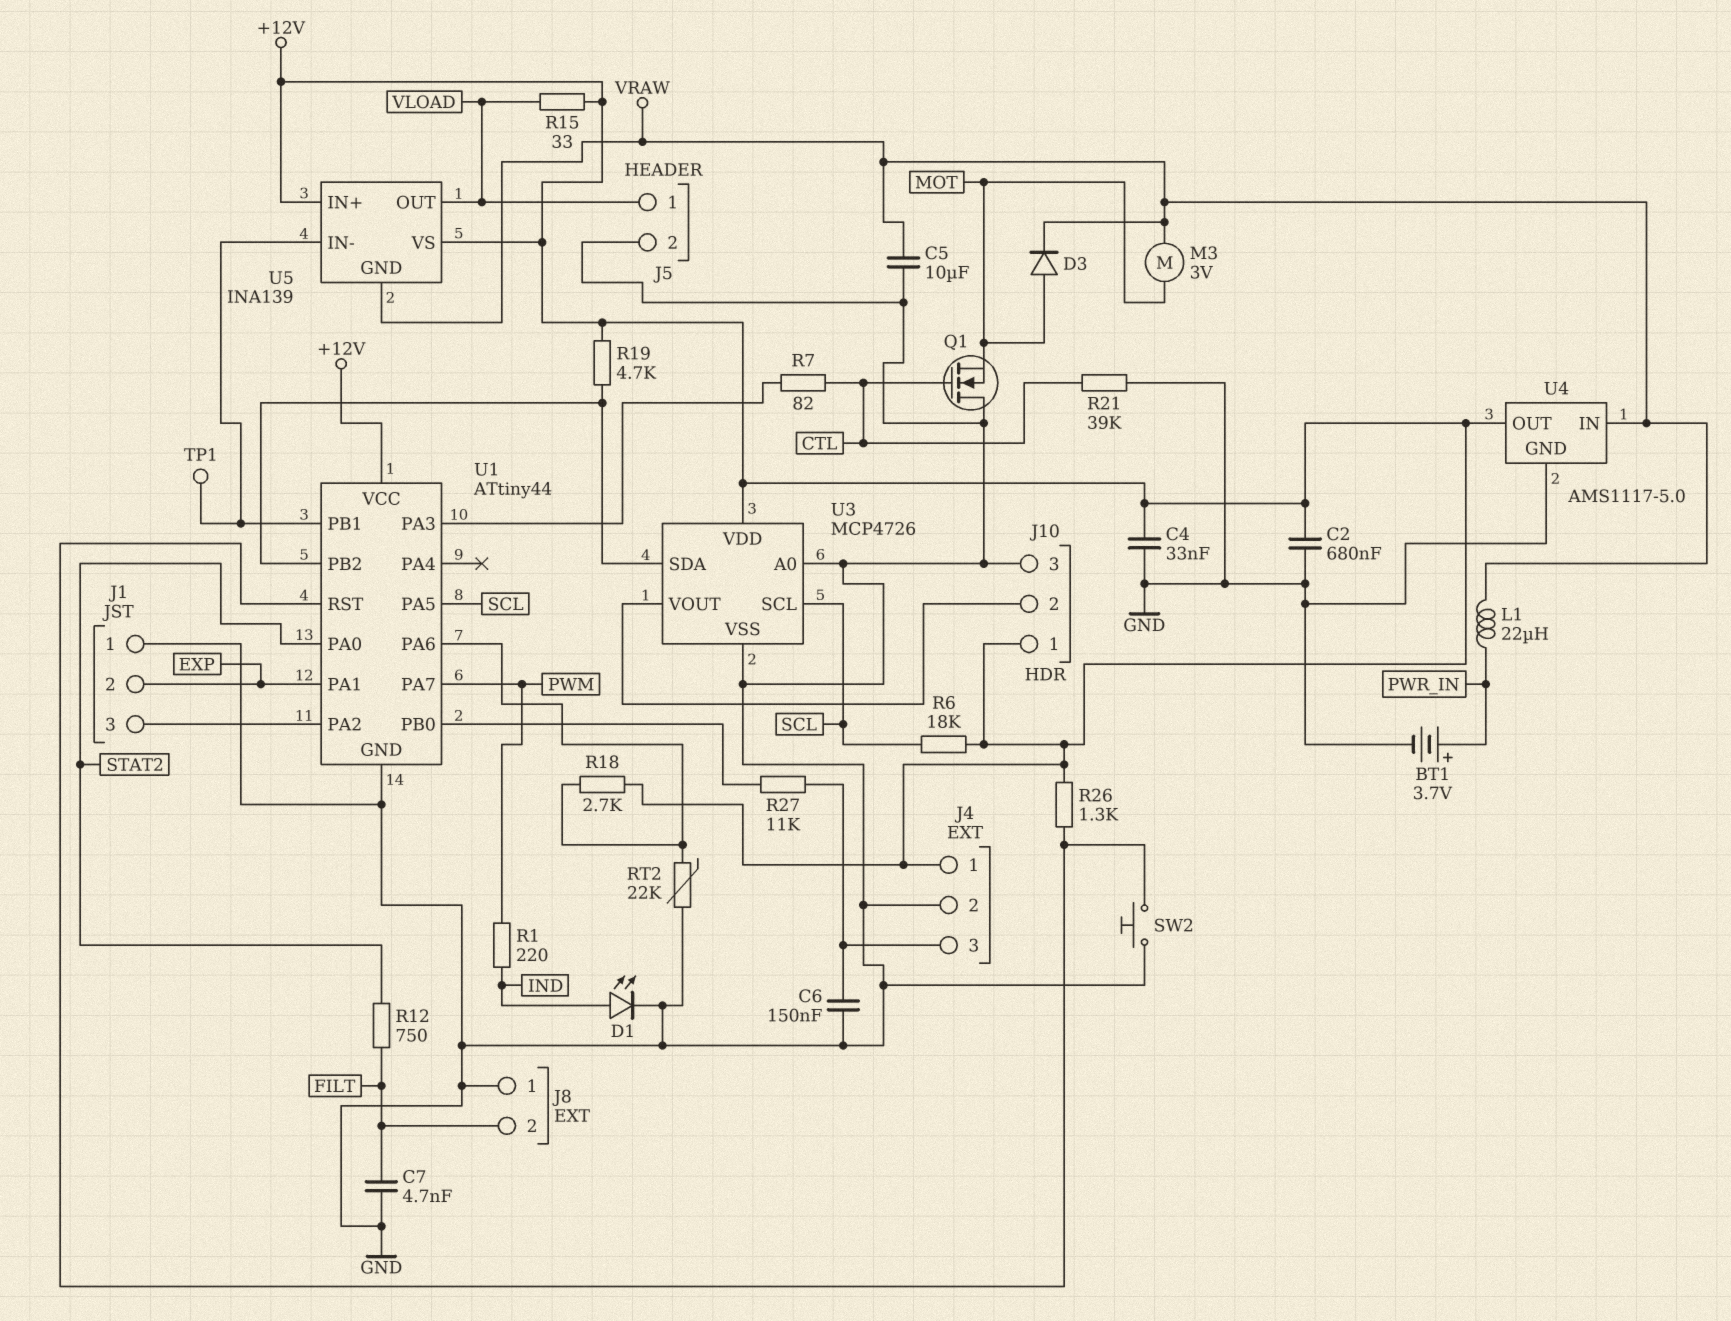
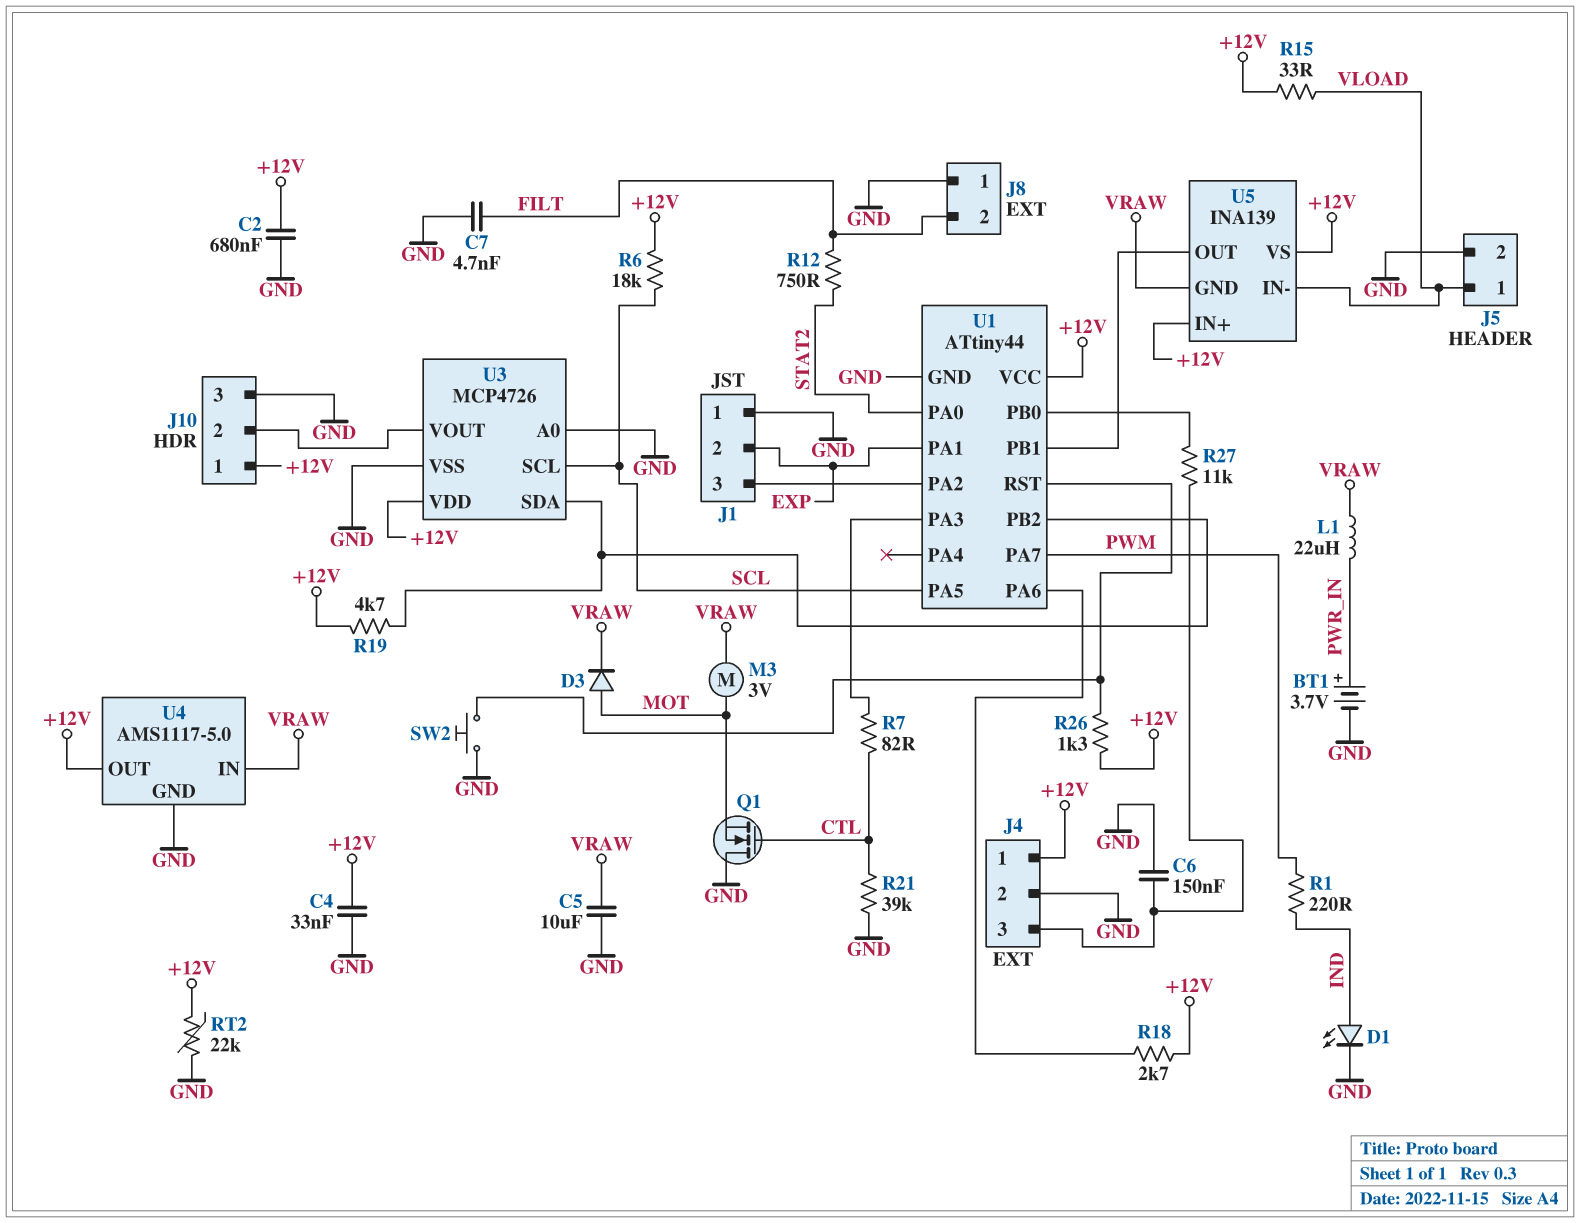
RT2: 22k (GND, U1/PA6) -> 22k (+12V, GND)
TP1: test point (U1/PB1) -> none
U5 pin IN-: U1/PB1 -> VLOAD
U5 pin OUT: VLOAD -> U1/PB1

